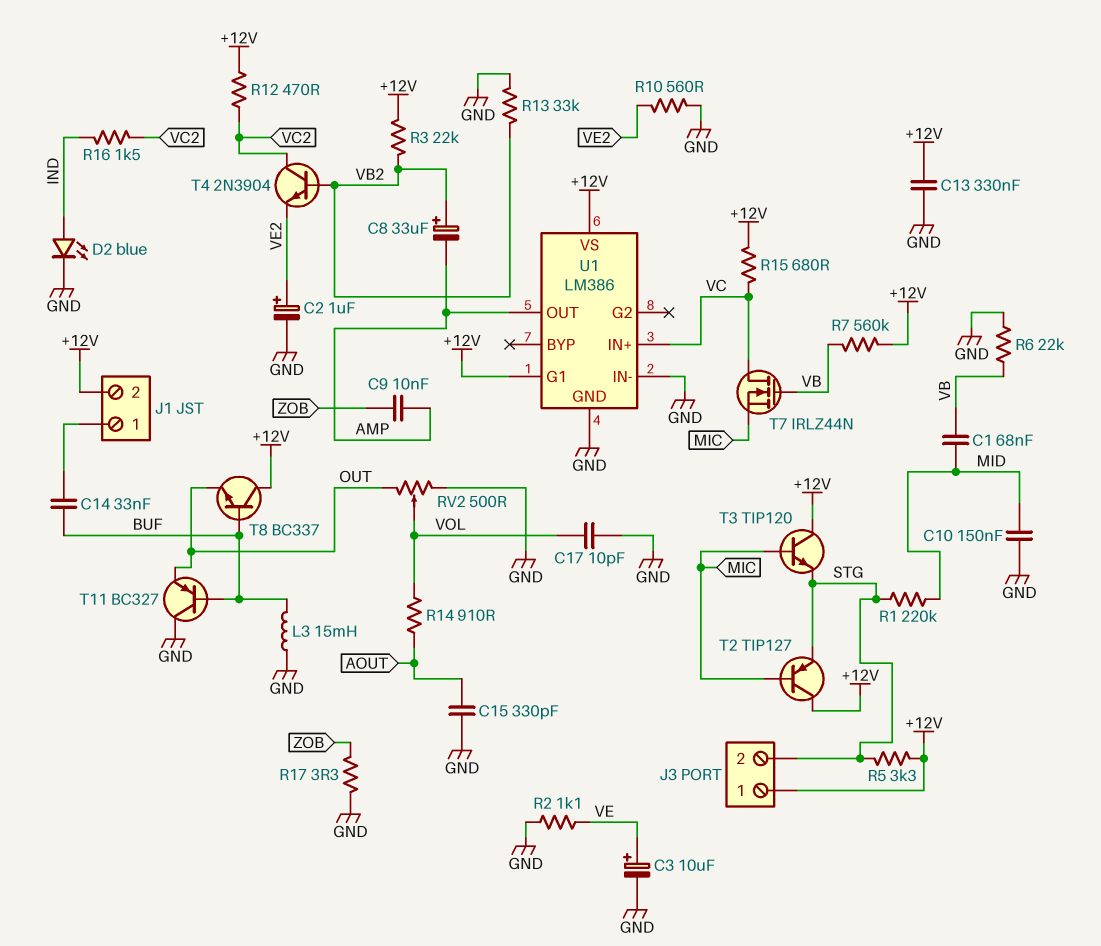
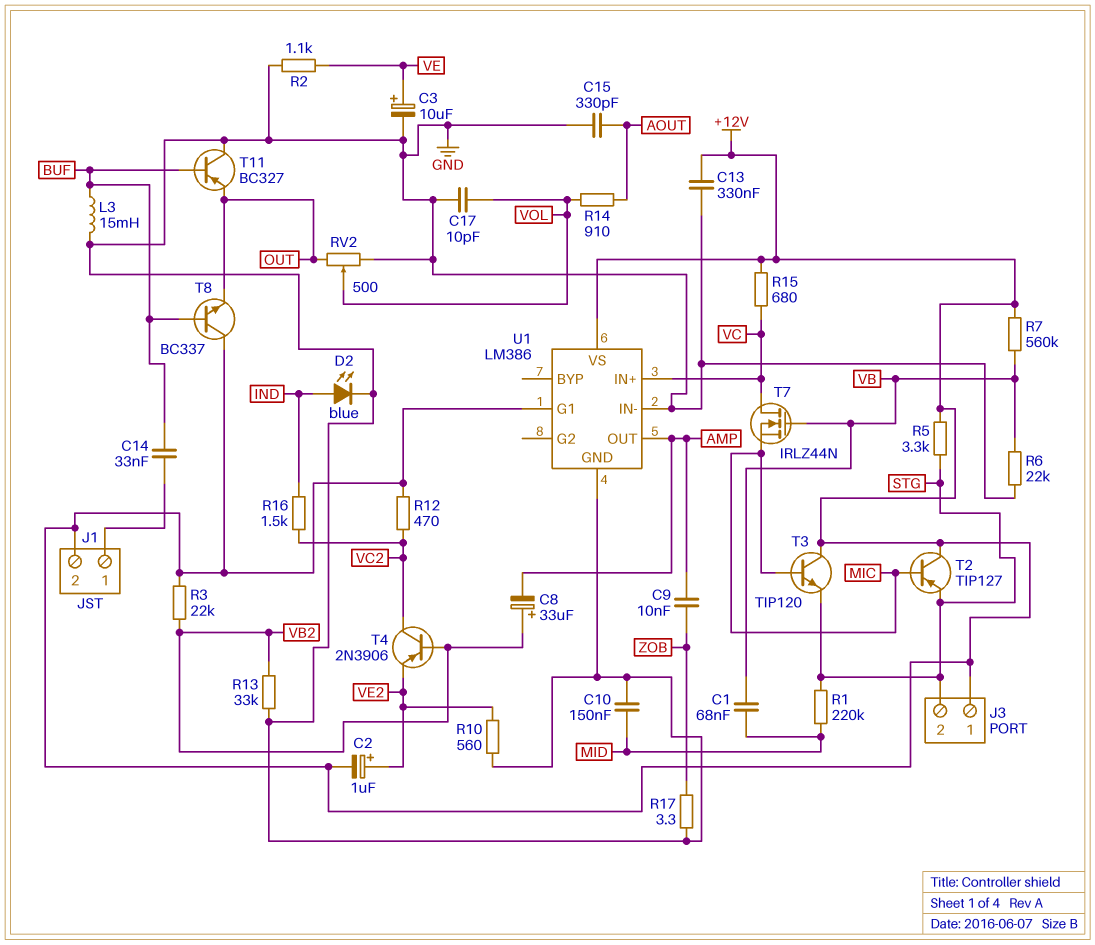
C2: 1uF (plus VE2, minus GND) -> 1uF (plus VE2, minus +12V)
T4: NPN 2N3904 (B VB2, C VC2, E VE2) -> PNP 2N3906 (B VB2, C VC2, E VE2)

